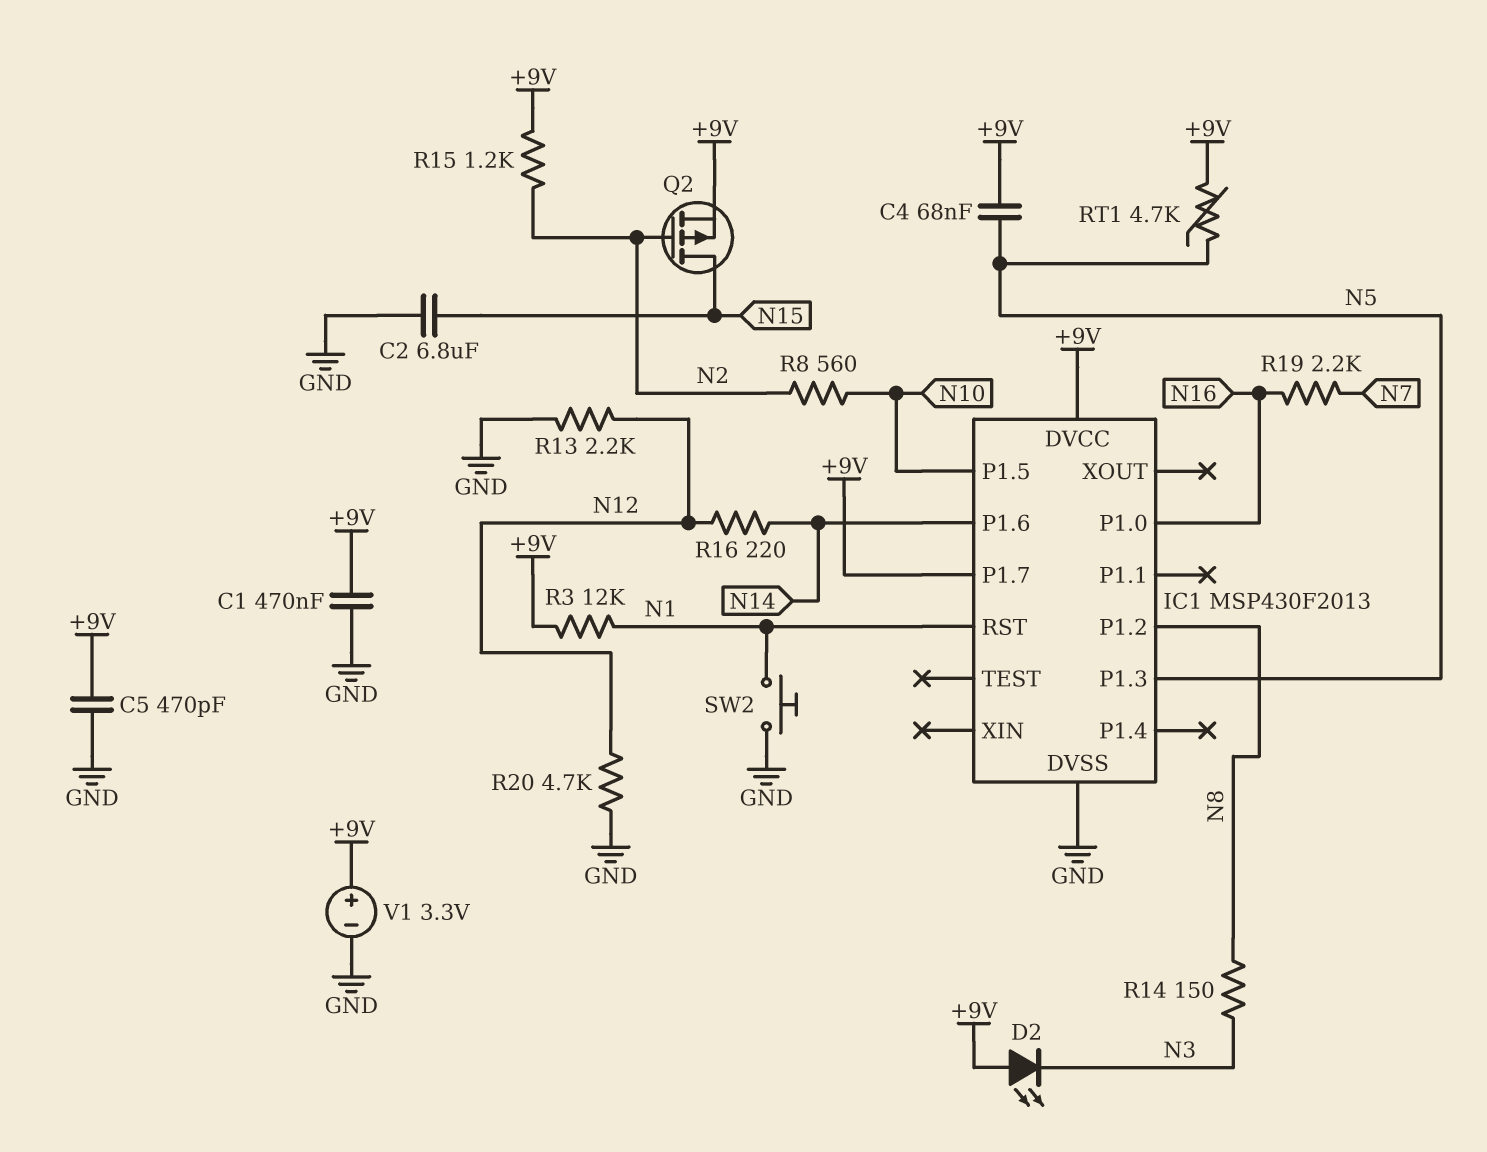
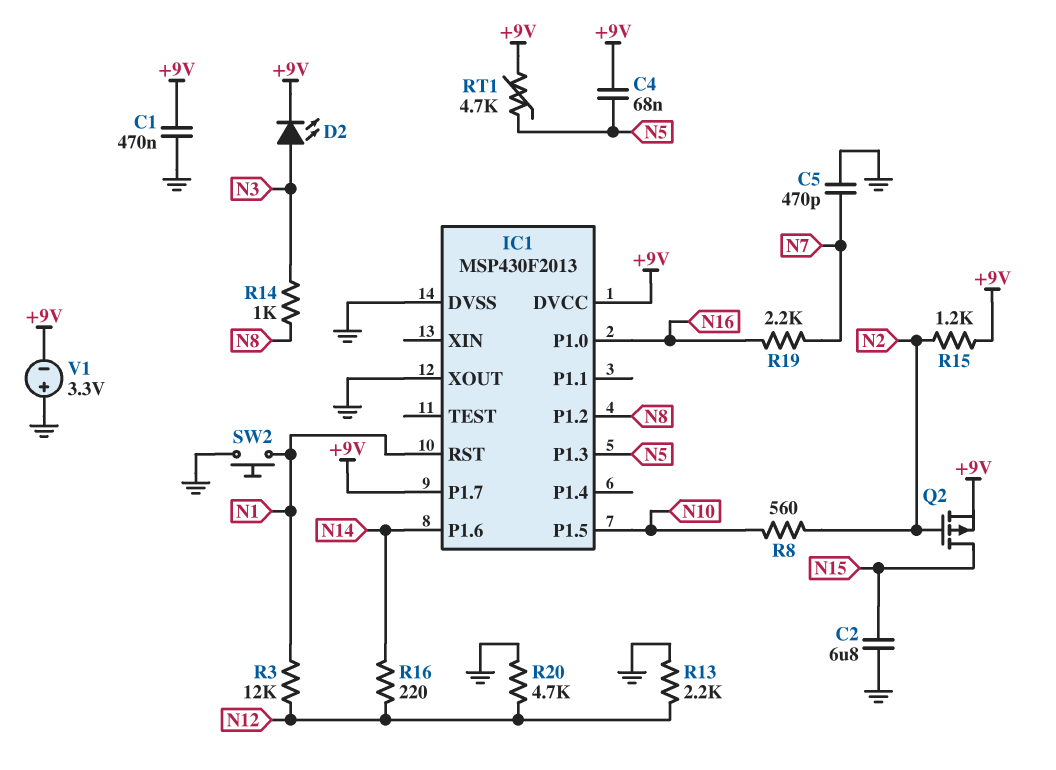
C5: 470pF (+9V, GND) -> 470pF (GND, N7)
D2: LED (A +9V, K N3) -> LED (A N3, K +9V)
IC1 pin XOUT: none -> GND
R3: 12k (+9V, N1) -> 12k (N1, N12)
R14: 150 (N3, N8) -> 1k (N3, N8)
V1: 3.3V (plus +9V, minus GND) -> 3.3V (plus GND, minus +9V)

